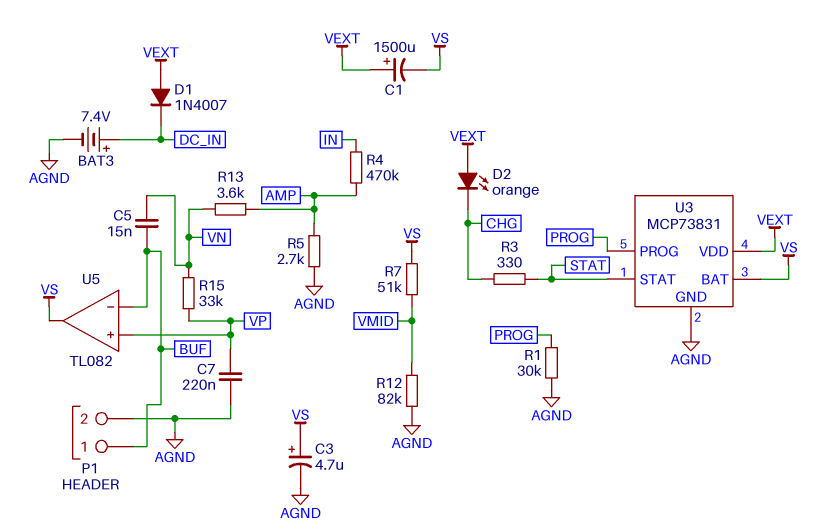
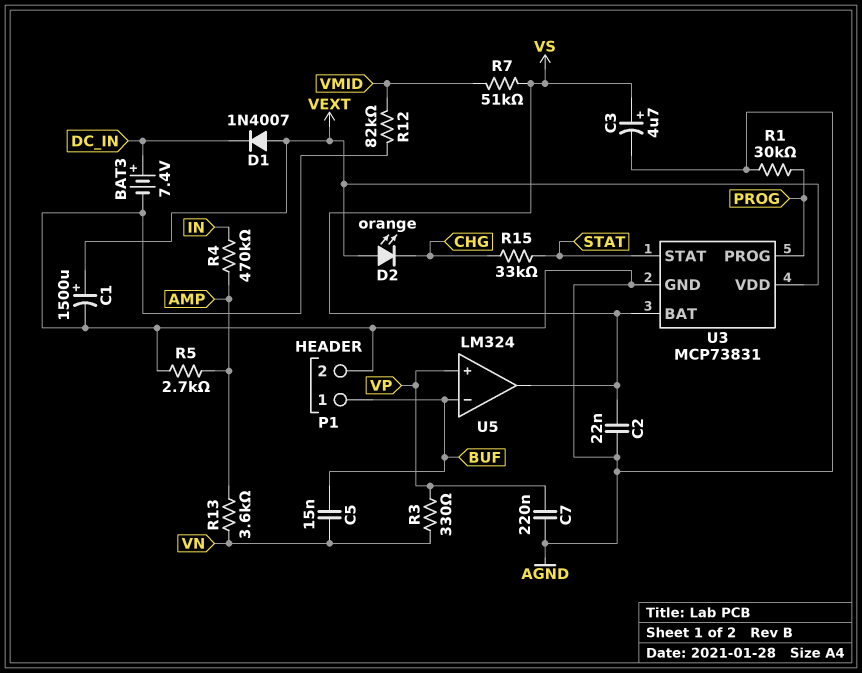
C1: 1500uF (plus VEXT, minus VS) -> 1500uF (plus VEXT, minus AGND)
C2: none -> 22nF (AGND, VS)
R3: 330 (CHG, STAT) -> 330 (VN, VP)
R15: 33k (VN, VP) -> 33k (CHG, STAT)
U5: TL082 -> LM324

